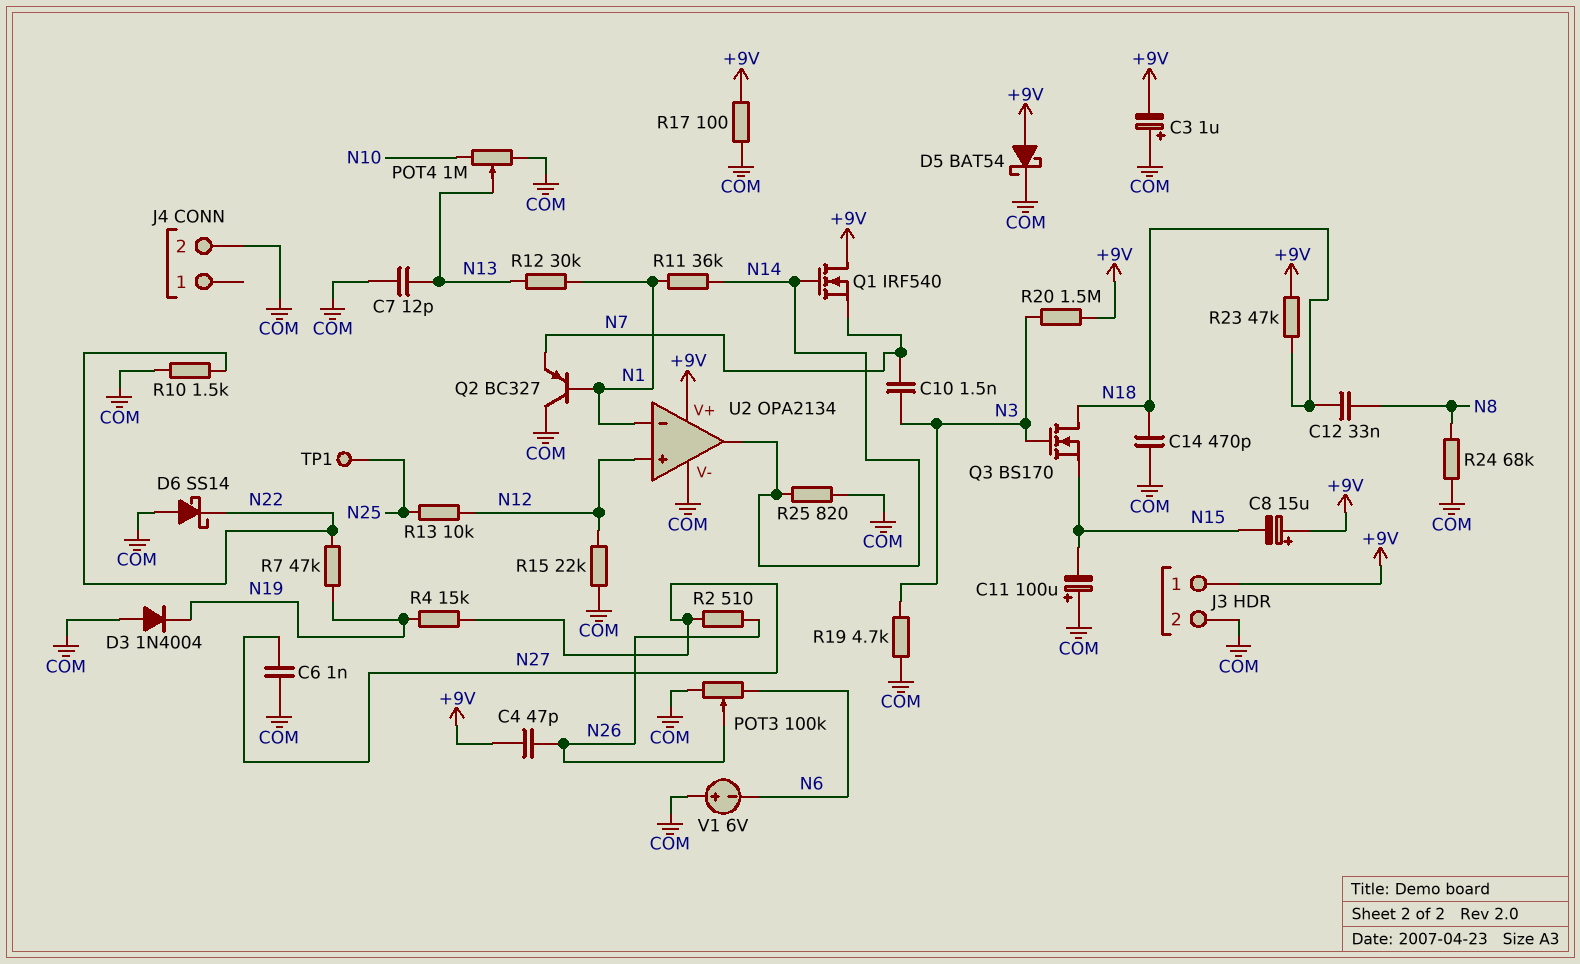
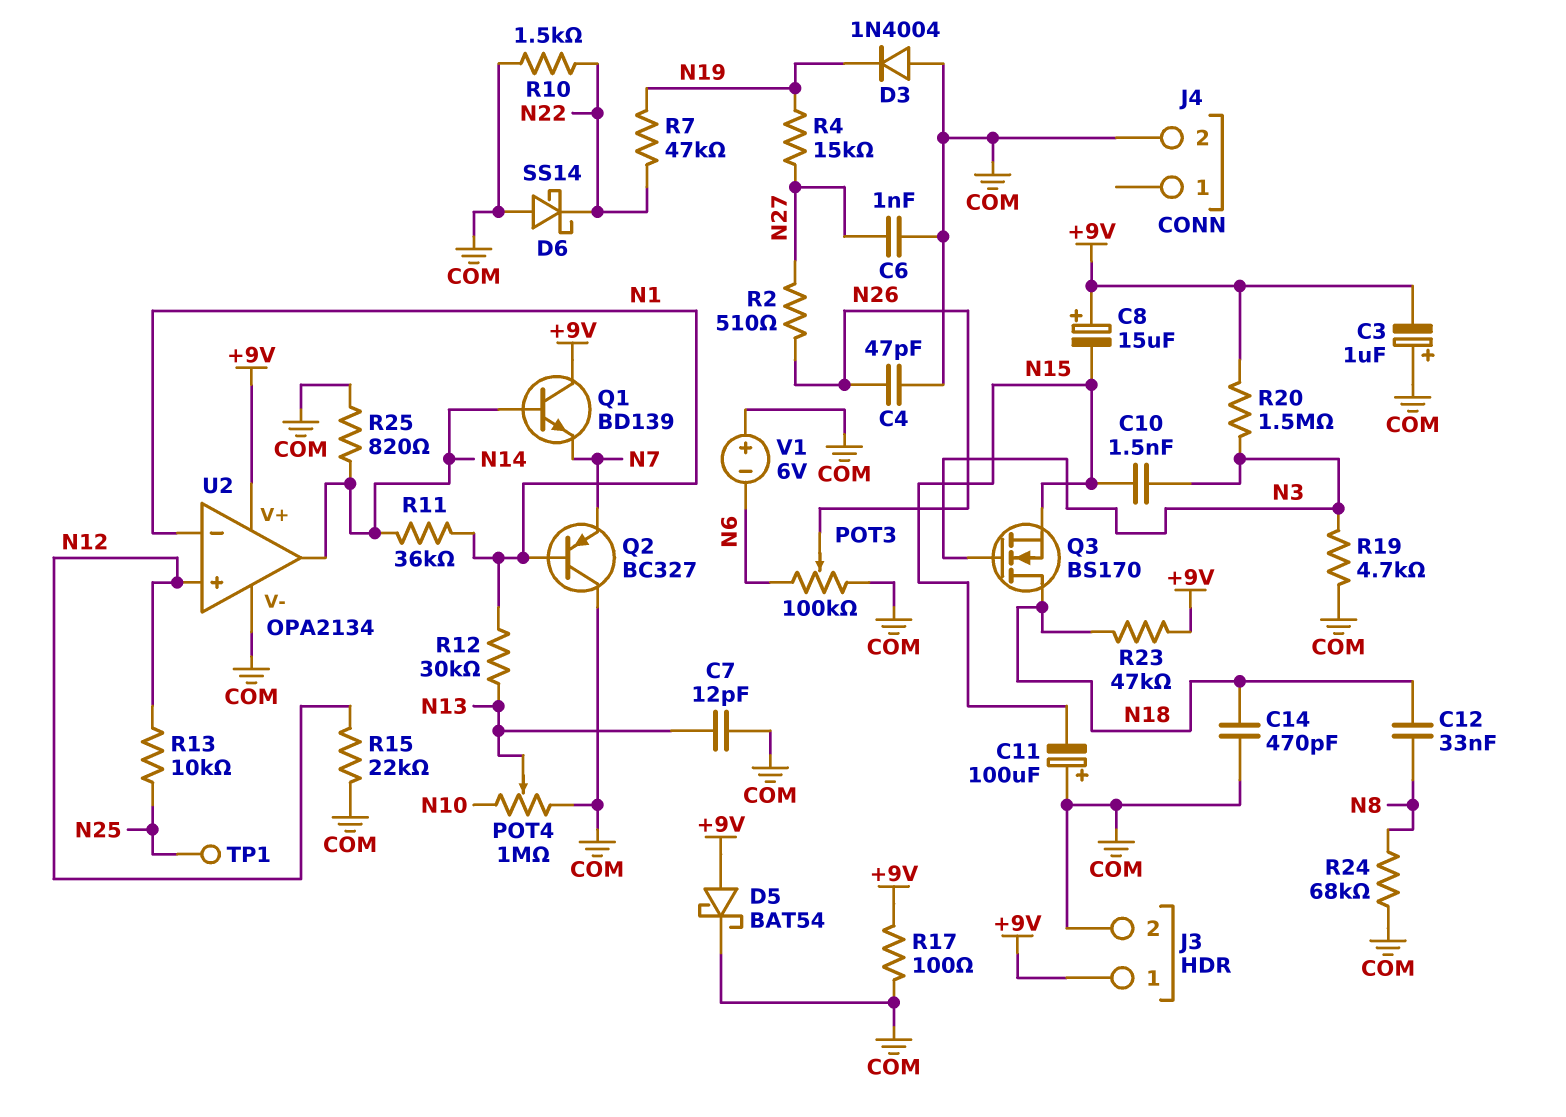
C4: 47pF (+9V, N26) -> 47pF (COM, N26)
C10: 1.5nF (N3, N7) -> 1.5nF (N3, N15)
Q1: NMOS IRF540 (G N14, D +9V, S N7) -> NPN BD139 (B N14, C +9V, E N7)

